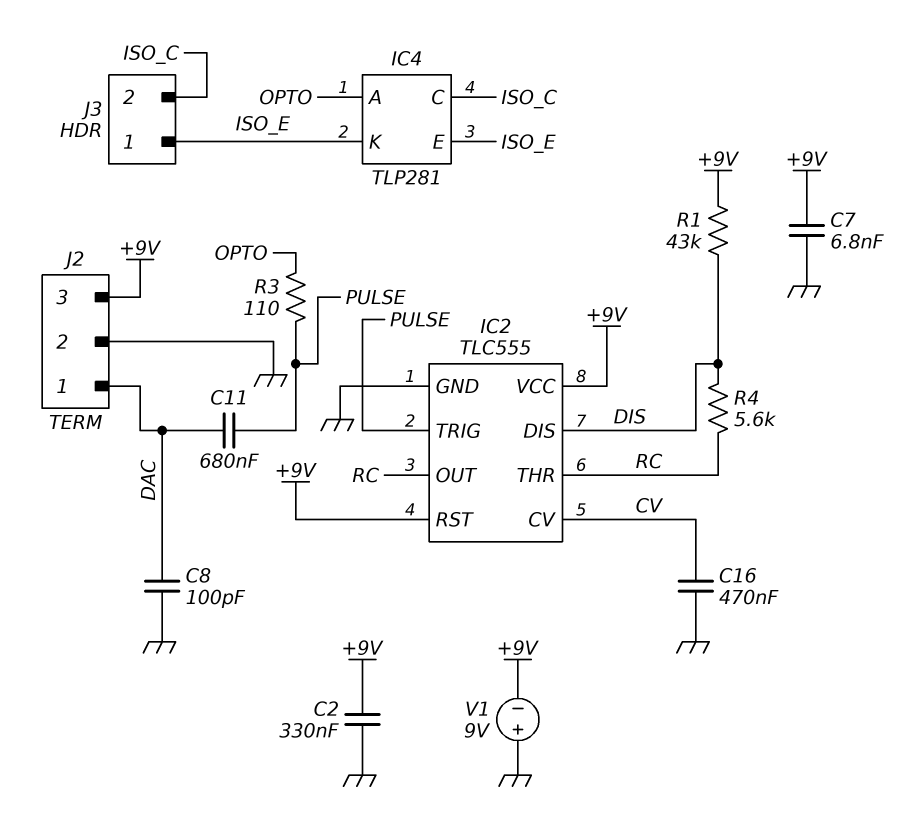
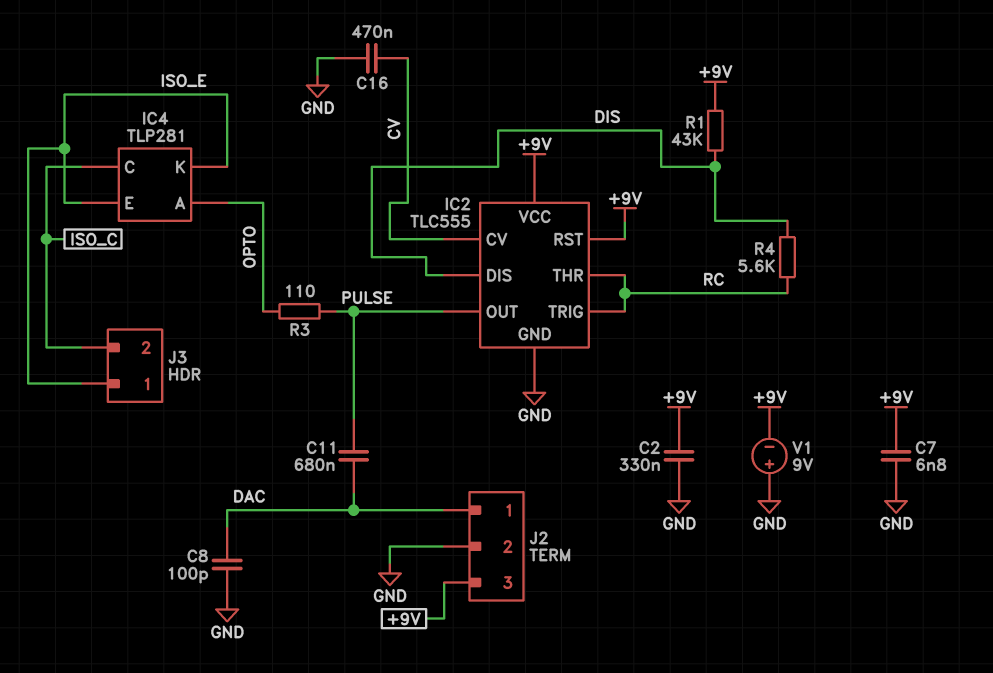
IC2 pin OUT: RC -> PULSE
IC2 pin TRIG: PULSE -> RC

